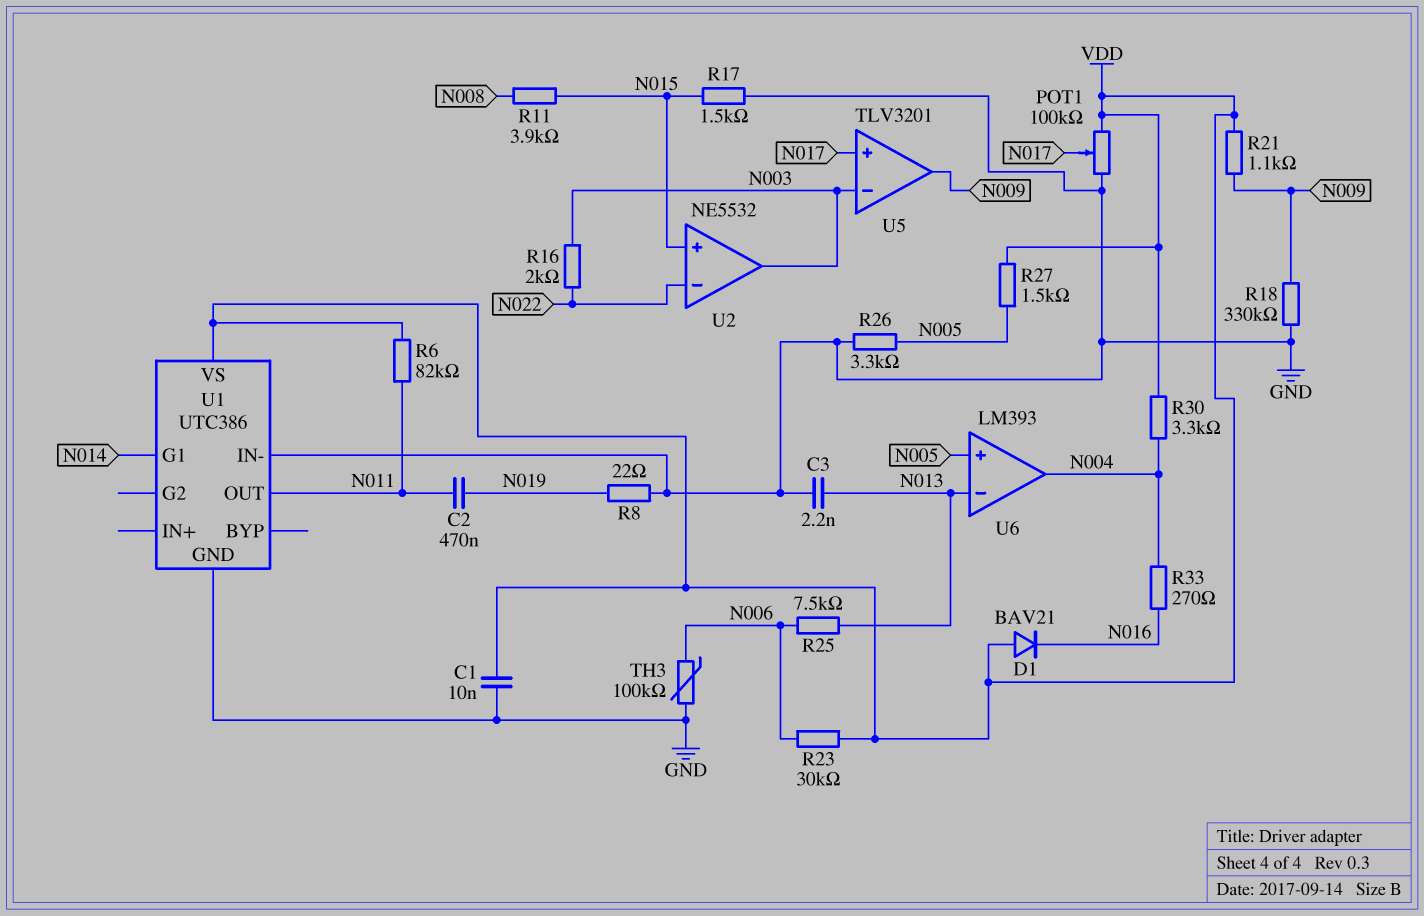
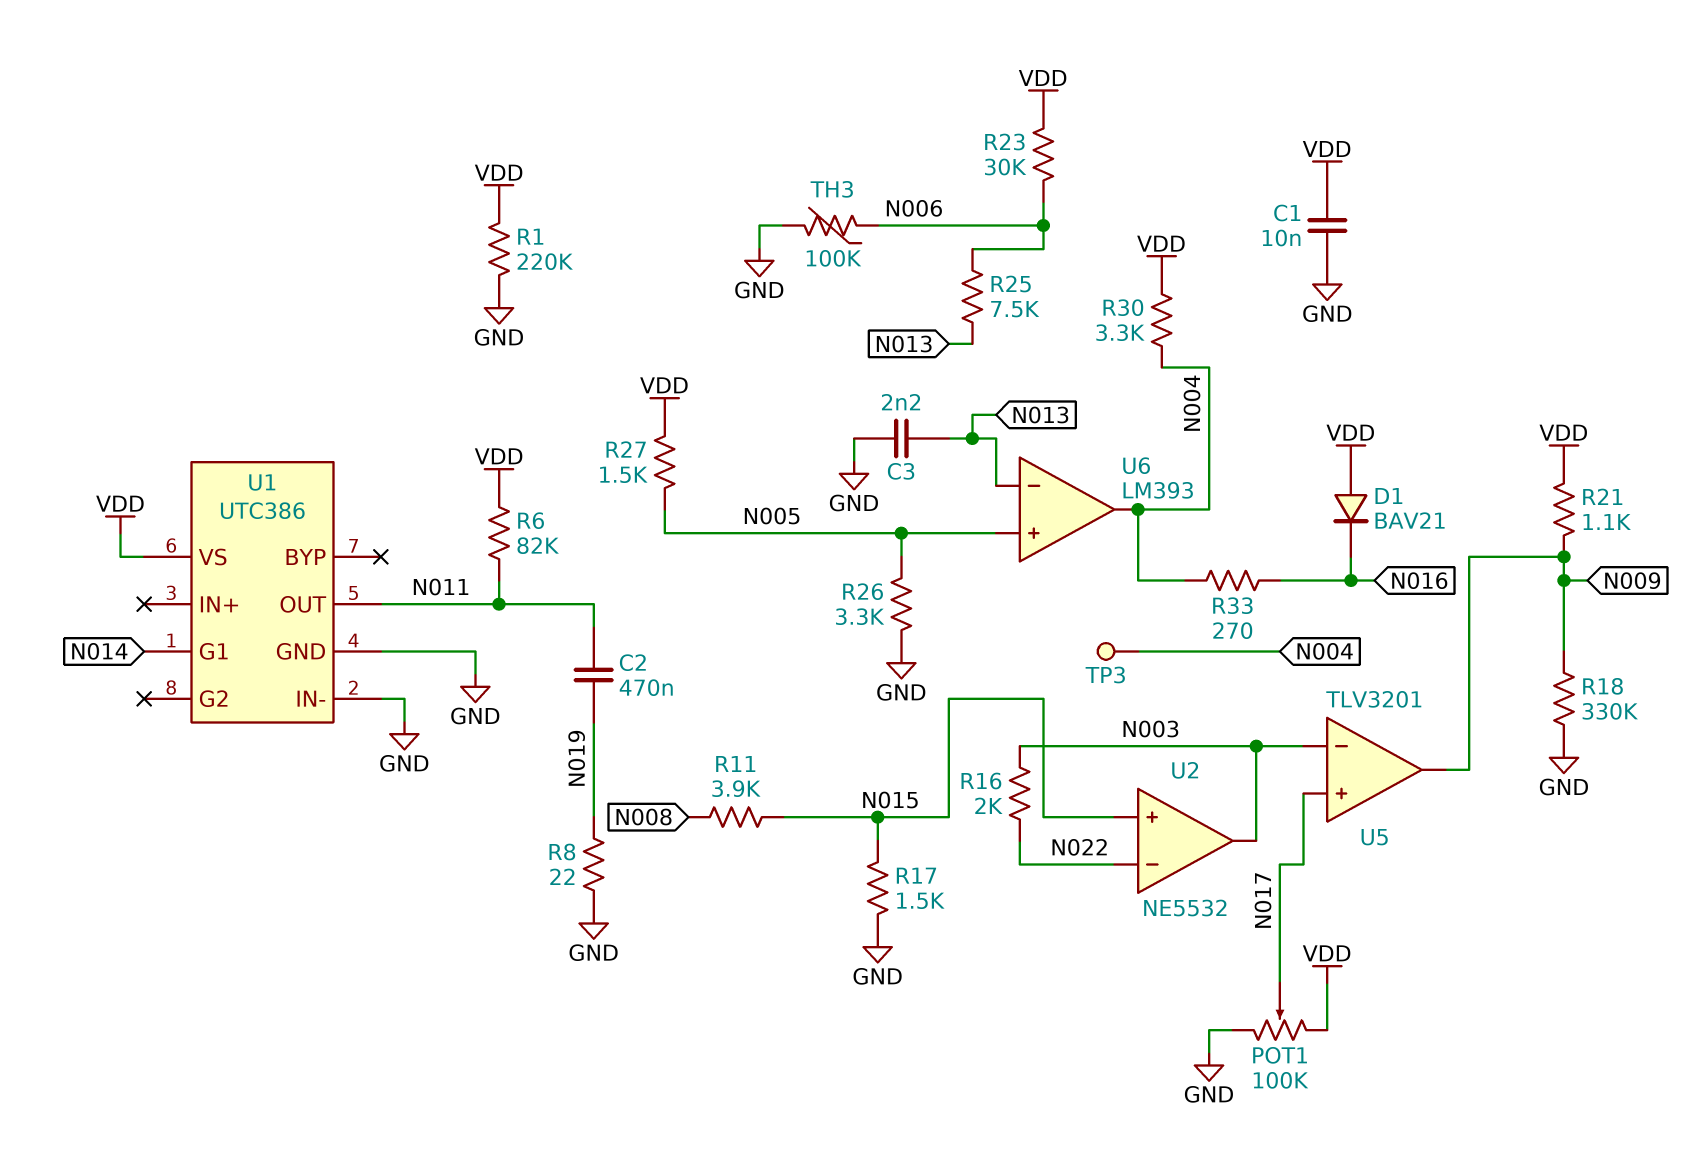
R1: none -> 220k (GND, VDD)
TP3: none -> test point (N004)

